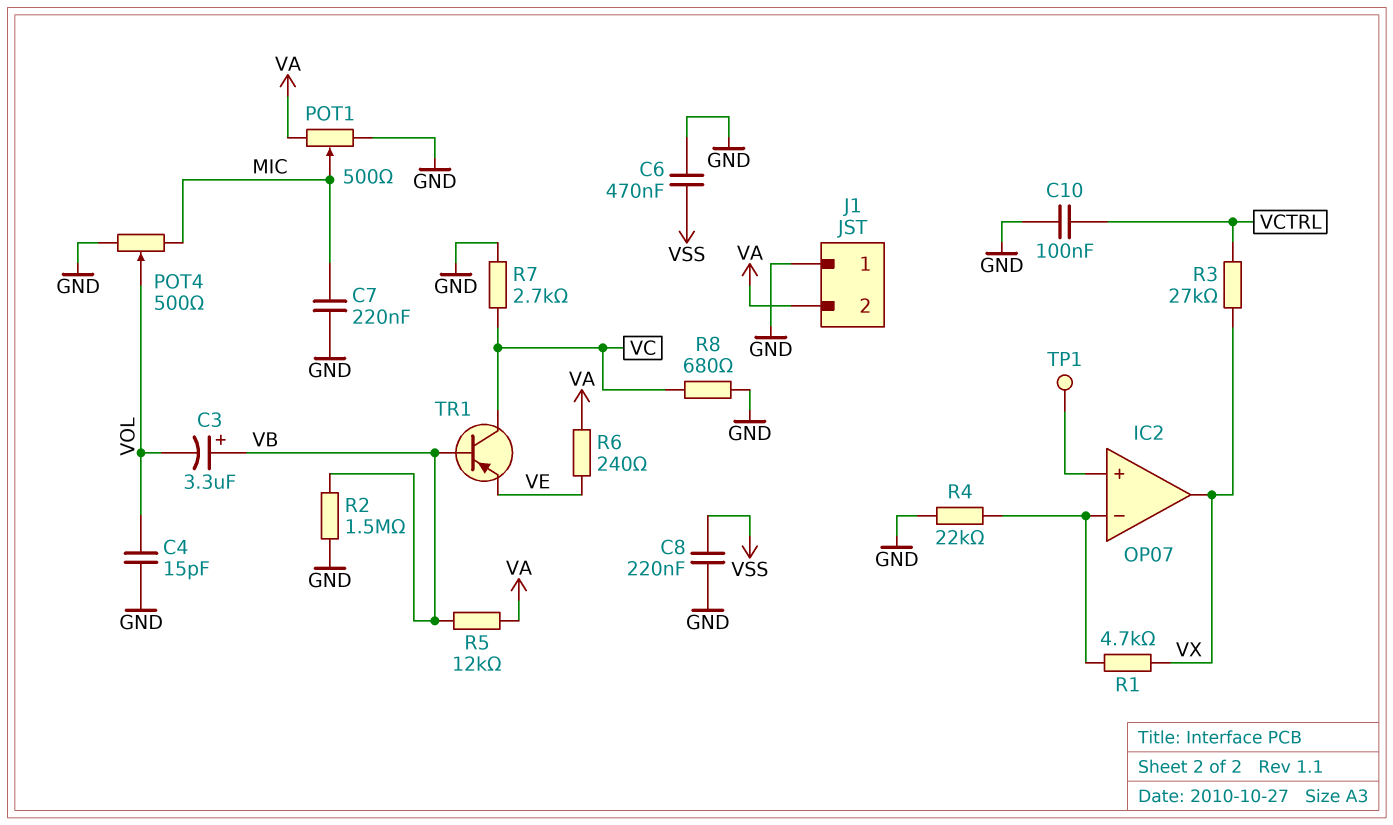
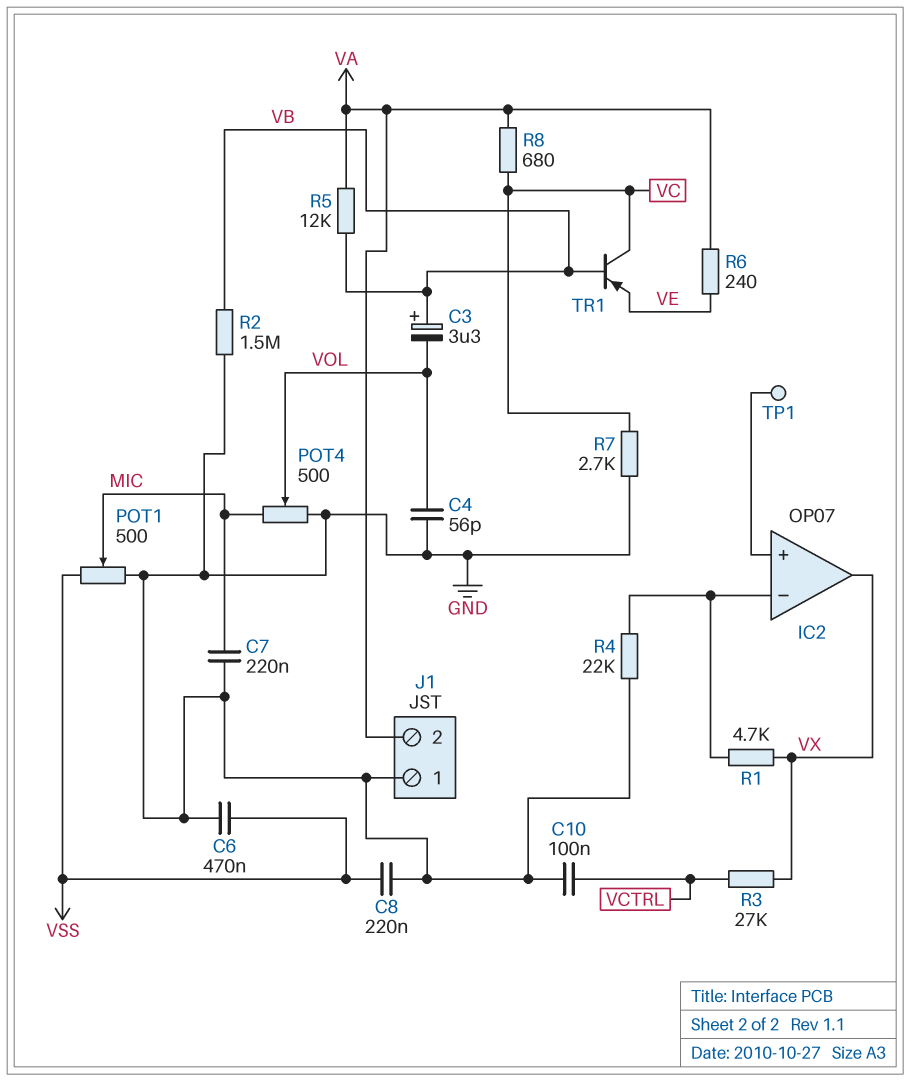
C4: 15pF (GND, VOL) -> 56pF (GND, VOL)
POT1: 500 (GND, VA, wiper MIC) -> 500 (GND, VSS, wiper MIC)
R8: 680 (GND, VC) -> 680 (VA, VC)

